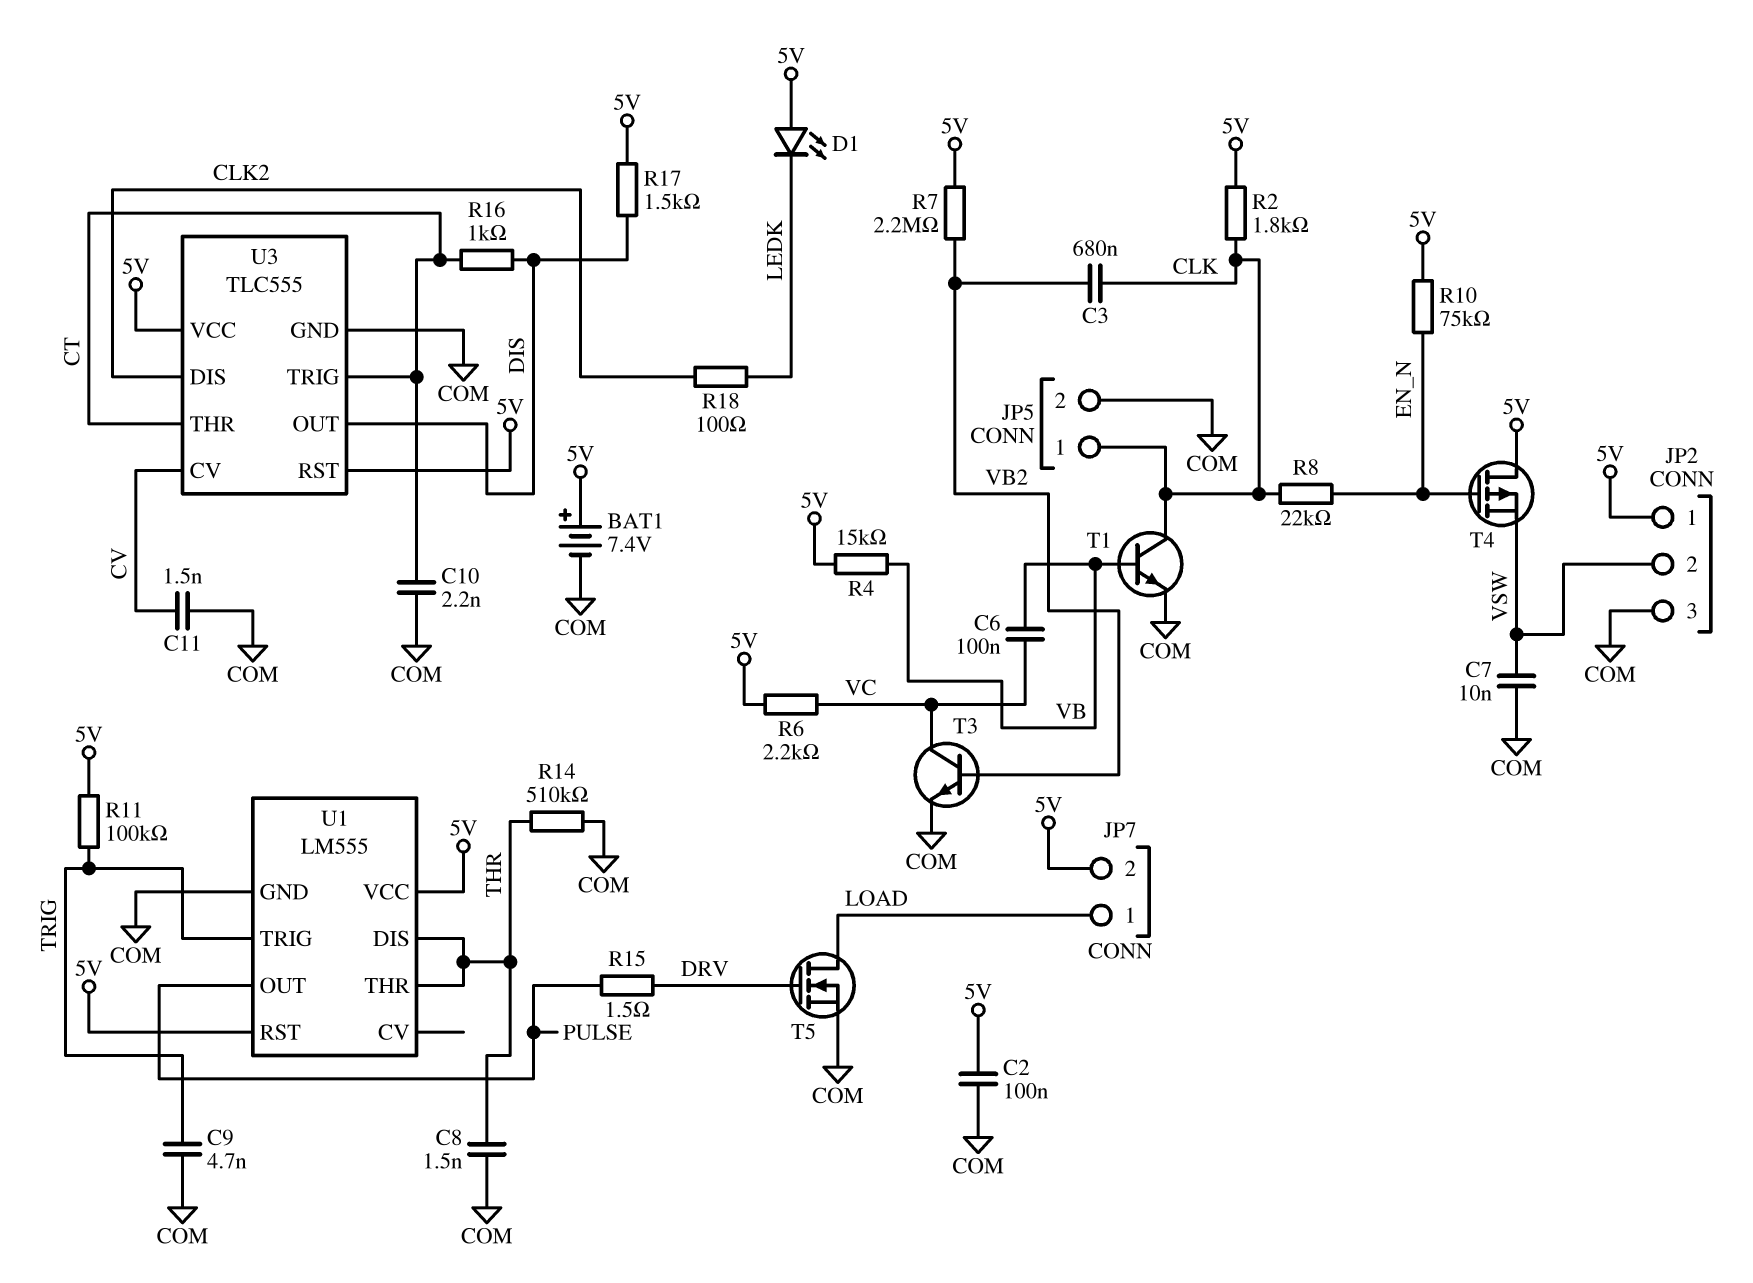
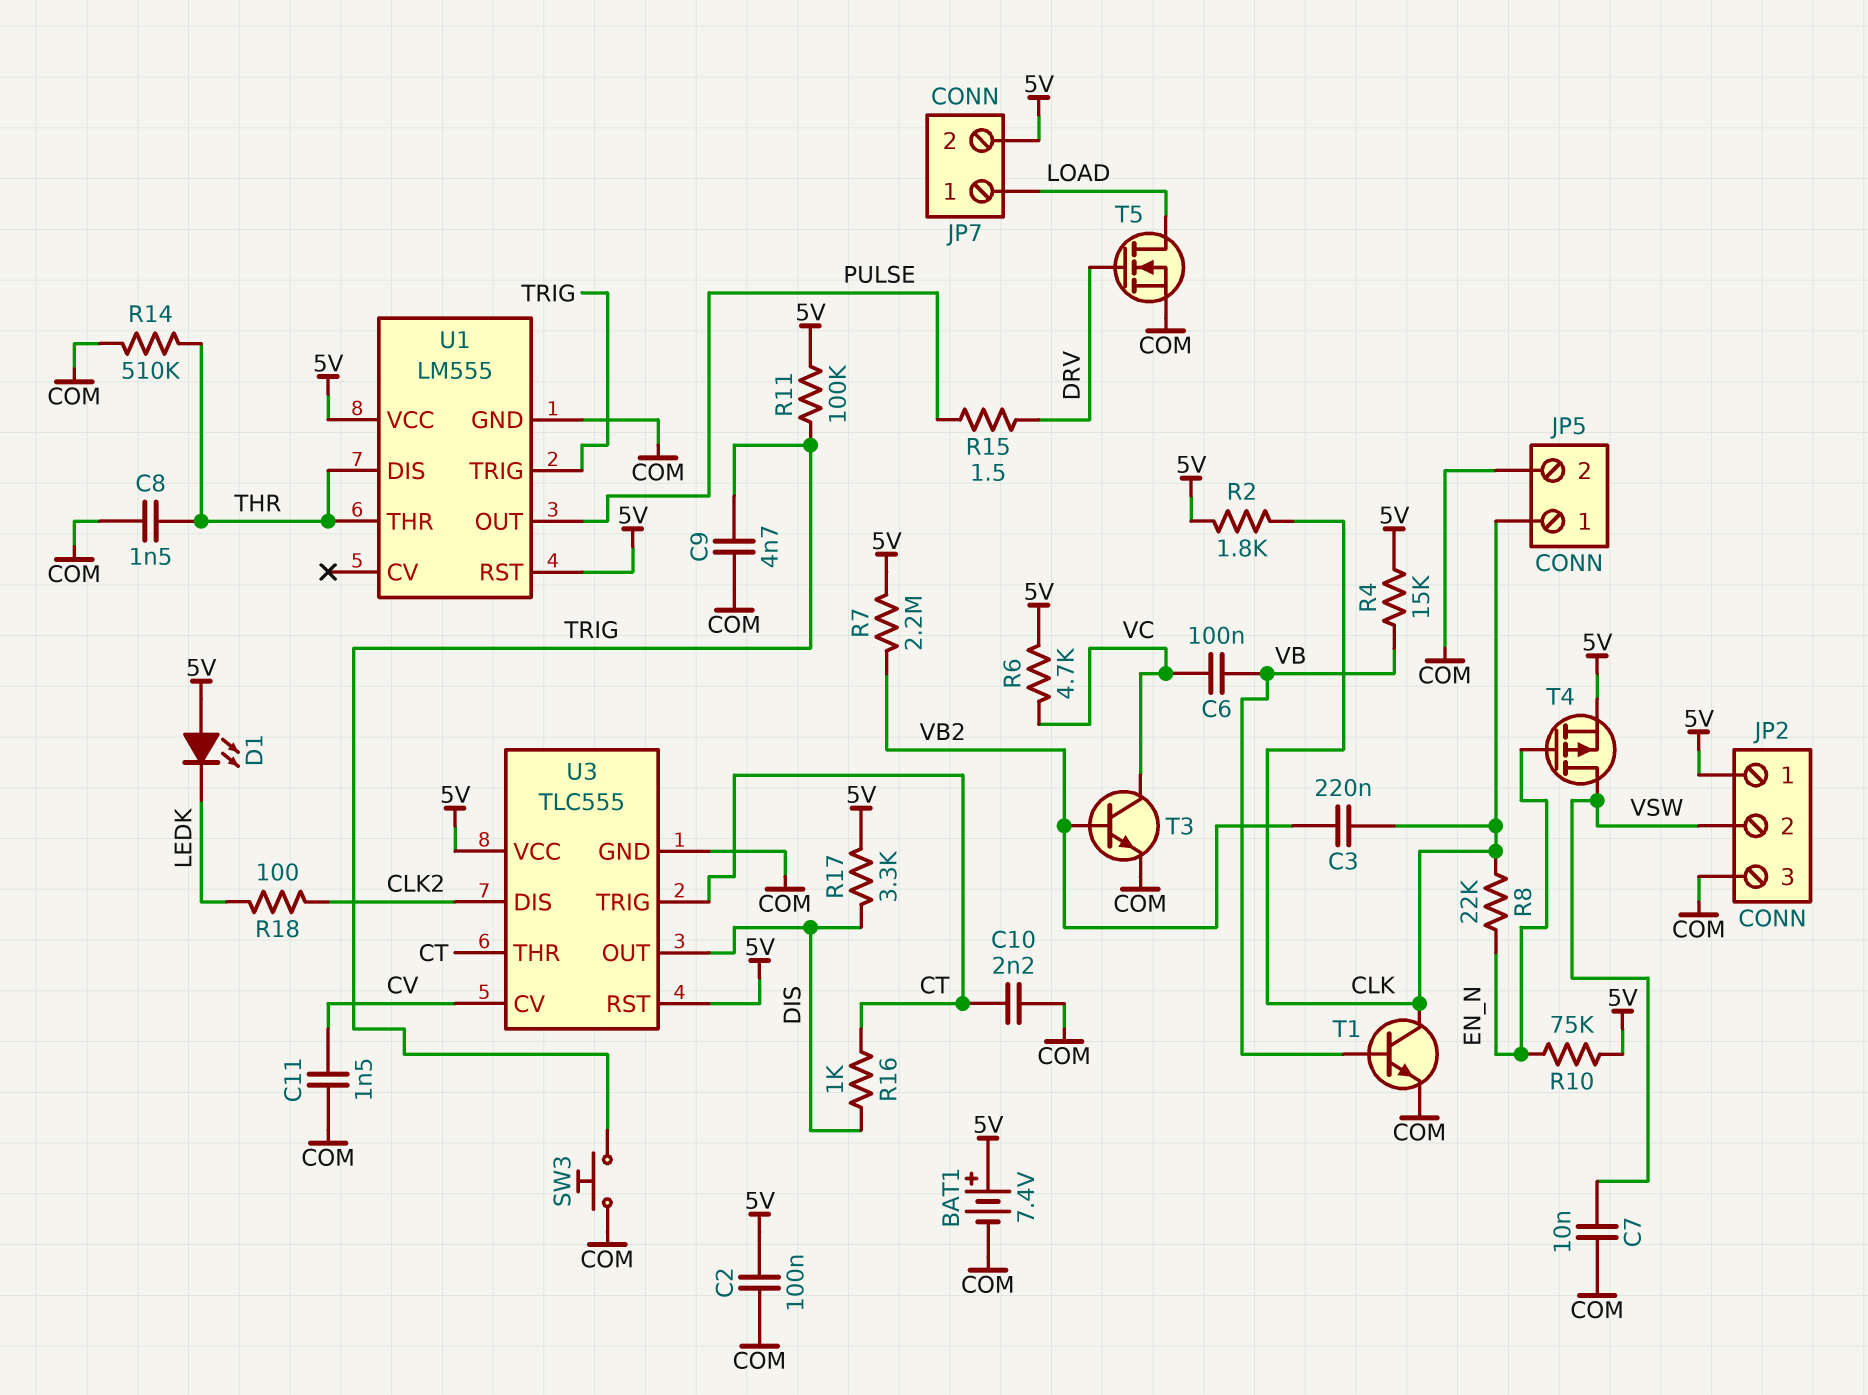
C3: 680nF (CLK, VB2) -> 220nF (CLK, VB2)
R6: 2.2k (5V, VC) -> 4.7k (5V, VC)
R17: 1.5k (5V, DIS) -> 3.3k (5V, DIS)
SW3: none -> button (COM, TRIG)
T4: PMOS (G EN_N, D 5V, S VSW) -> PMOS (G EN_N, D VSW, S 5V)

